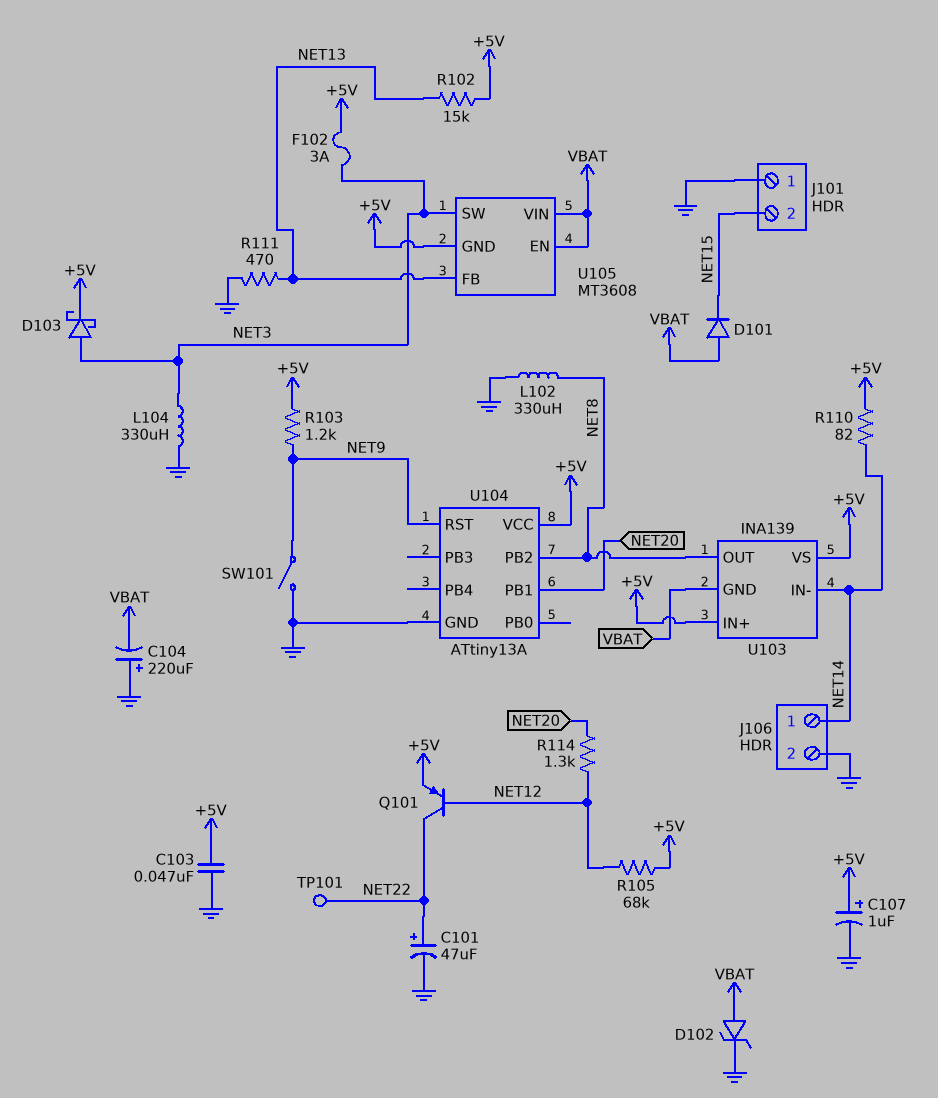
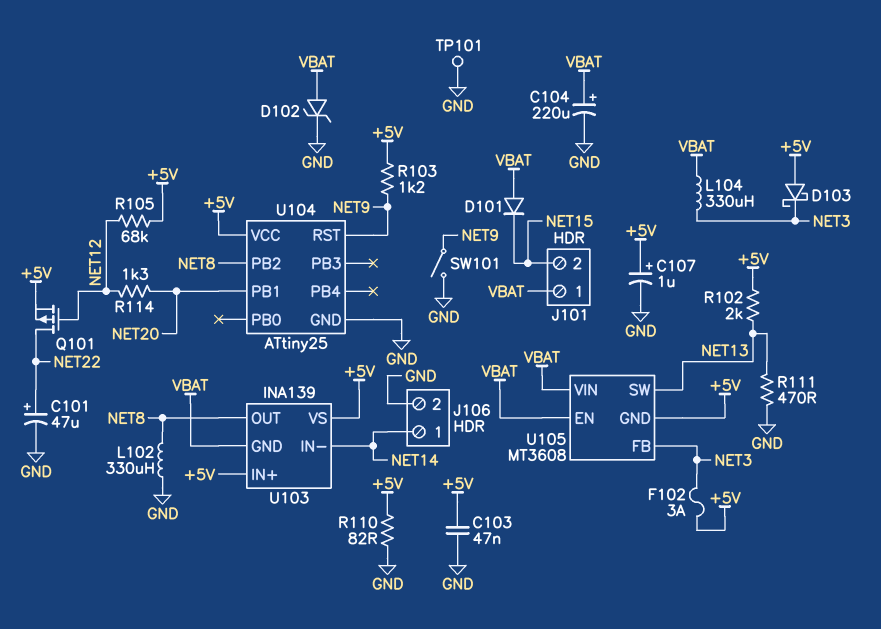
C104: 220uF (plus GND, minus VBAT) -> 220uF (plus VBAT, minus GND)
D103: schottky (A NET3, K +5V) -> schottky (A +5V, K NET3)
J101 pin 1: GND -> VBAT
L104: 330uH (GND, NET3) -> 330uH (NET3, VBAT)
Q101: PNP (B NET12, C NET22, E +5V) -> PMOS (G NET12, D NET22, S +5V)
R102: 15k (+5V, NET13) -> 2k (+5V, NET13)
R110: 82 (+5V, NET14) -> 82 (+5V, GND)
TP101: test point (NET22) -> test point (GND)
U104: ATtiny13A -> ATtiny25
U105 pin FB: NET13 -> NET3
U105 pin SW: NET3 -> NET13

